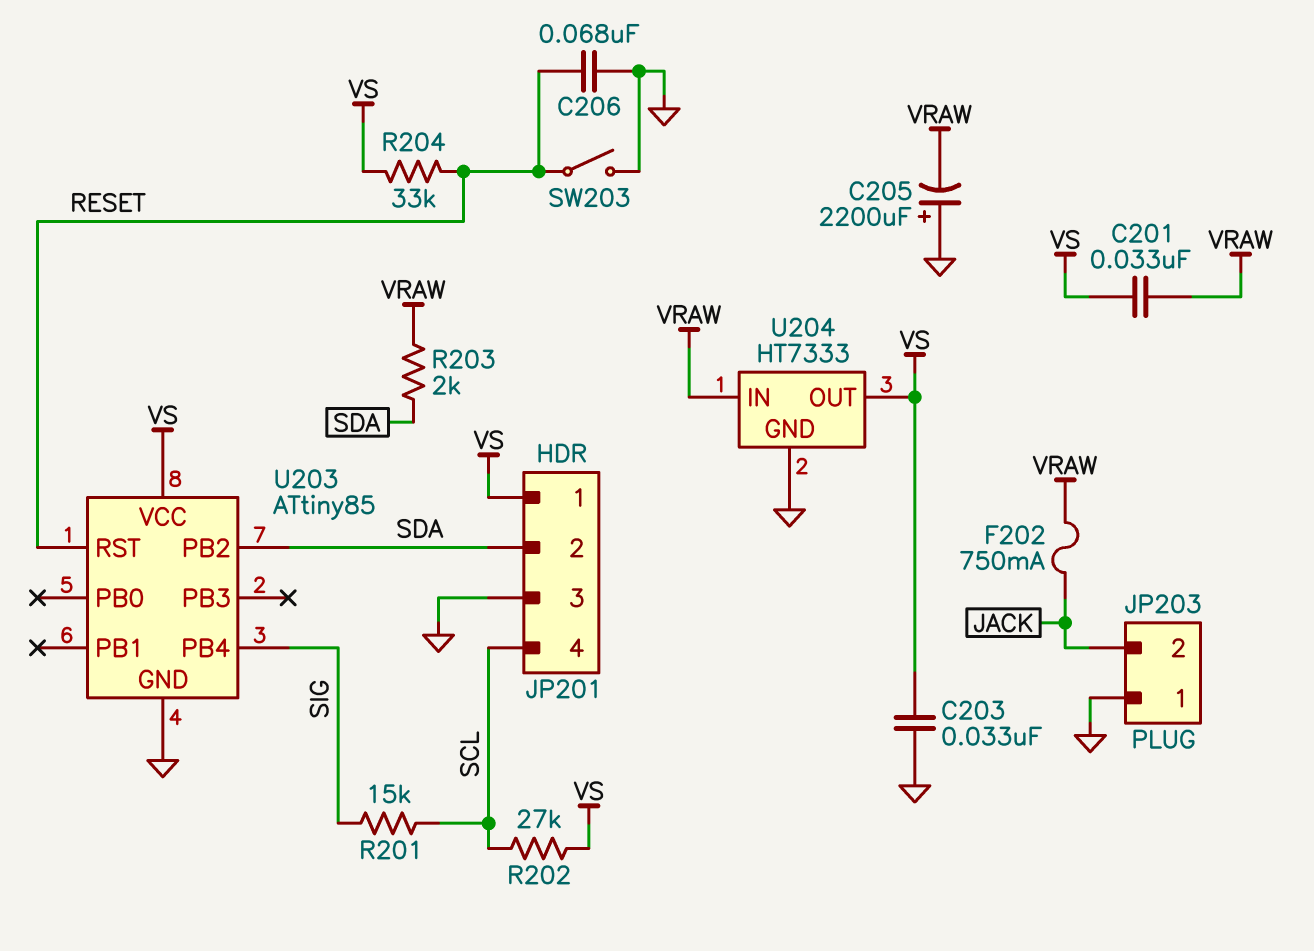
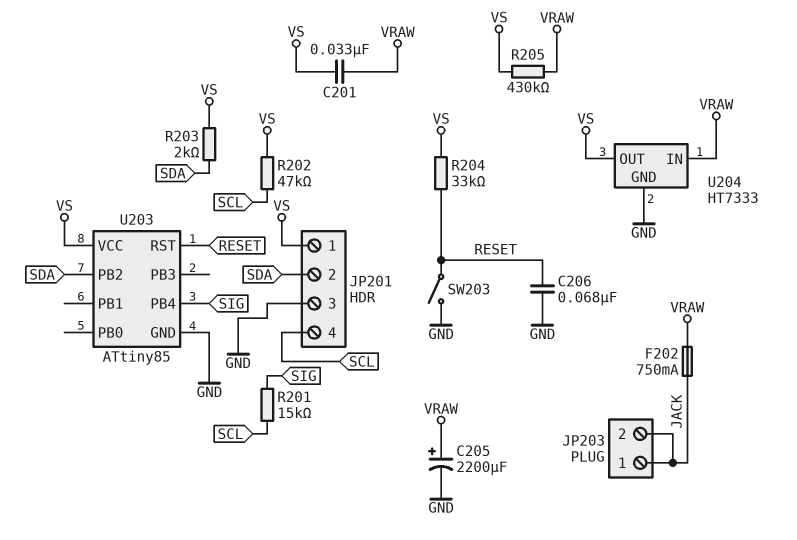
C203: 33nF (GND, VS) -> none
C205: 2200uF (plus GND, minus VRAW) -> 2200uF (plus VRAW, minus GND)
JP203 pin 1: GND -> JACK
R202: 27k (SCL, VS) -> 47k (SCL, VS)
R203: 2k (SDA, VRAW) -> 2k (SDA, VS)
R205: none -> 430k (VRAW, VS)

